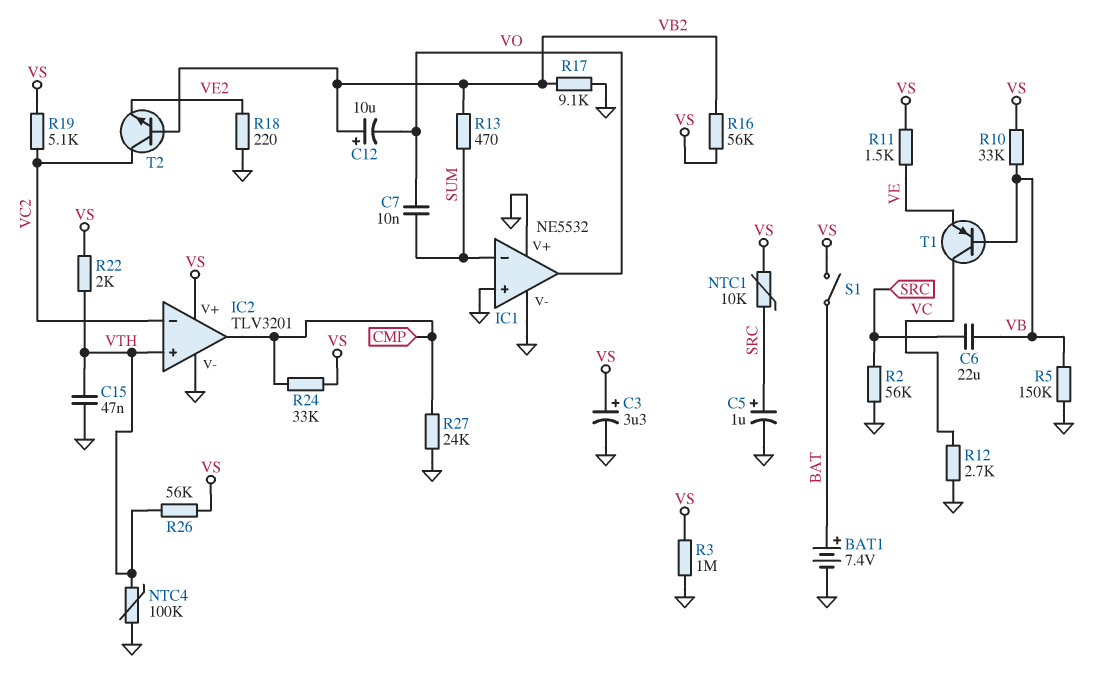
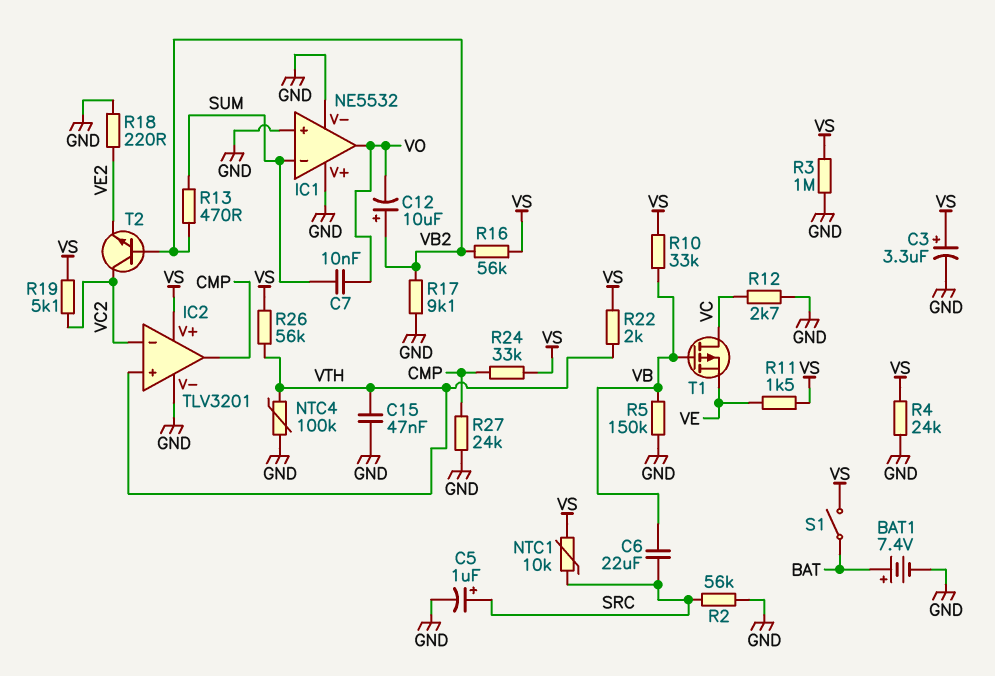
R4: none -> 24k (GND, VS)
T1: PNP (B VB, C VC, E VE) -> PMOS (G VB, D VC, S VE)

